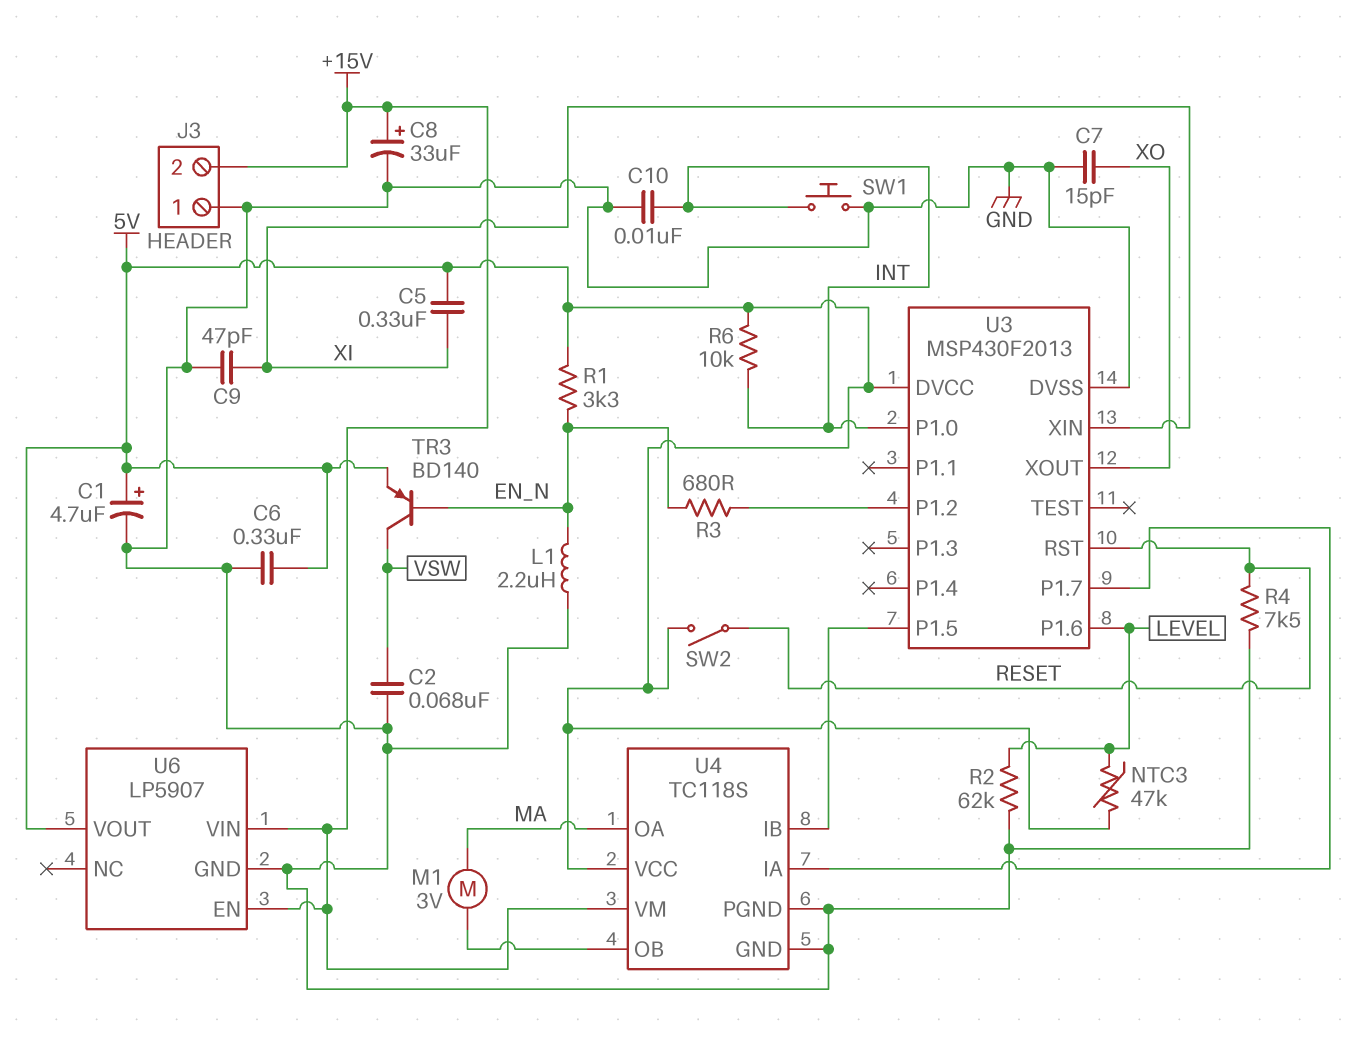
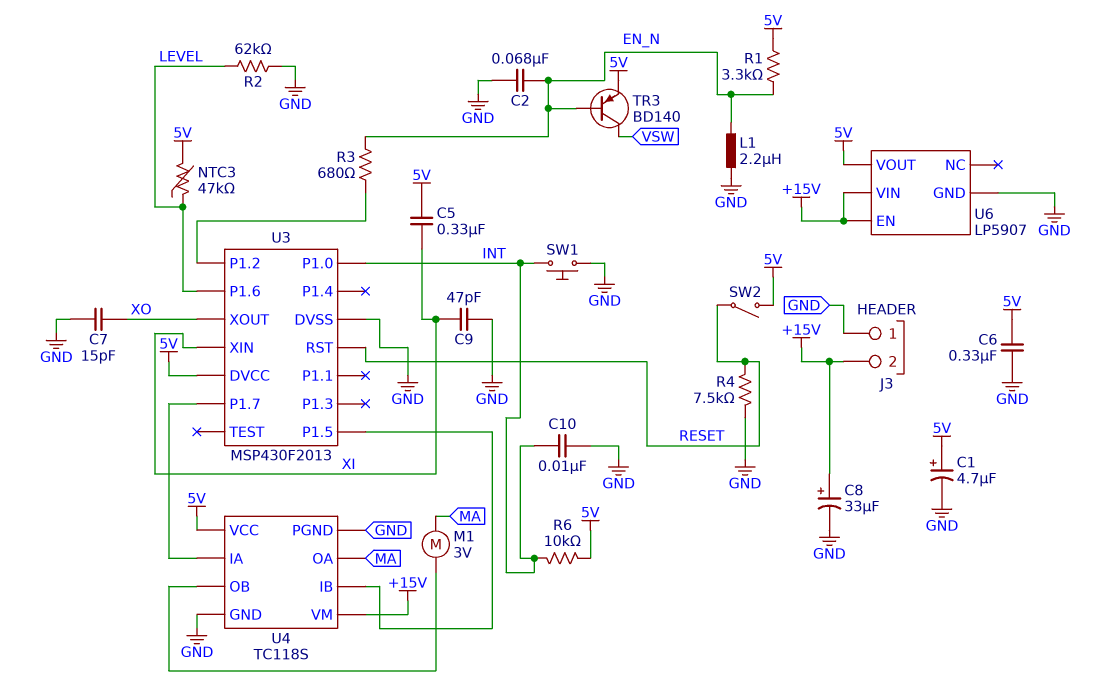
C2: 68nF (GND, VSW) -> 68nF (EN_N, GND)

